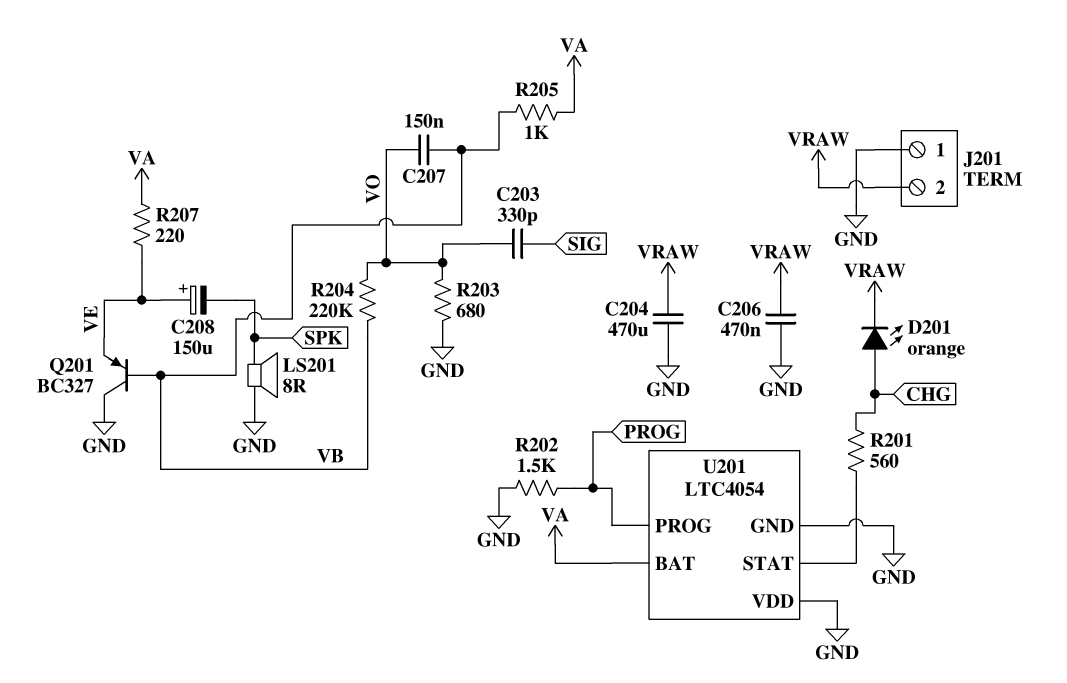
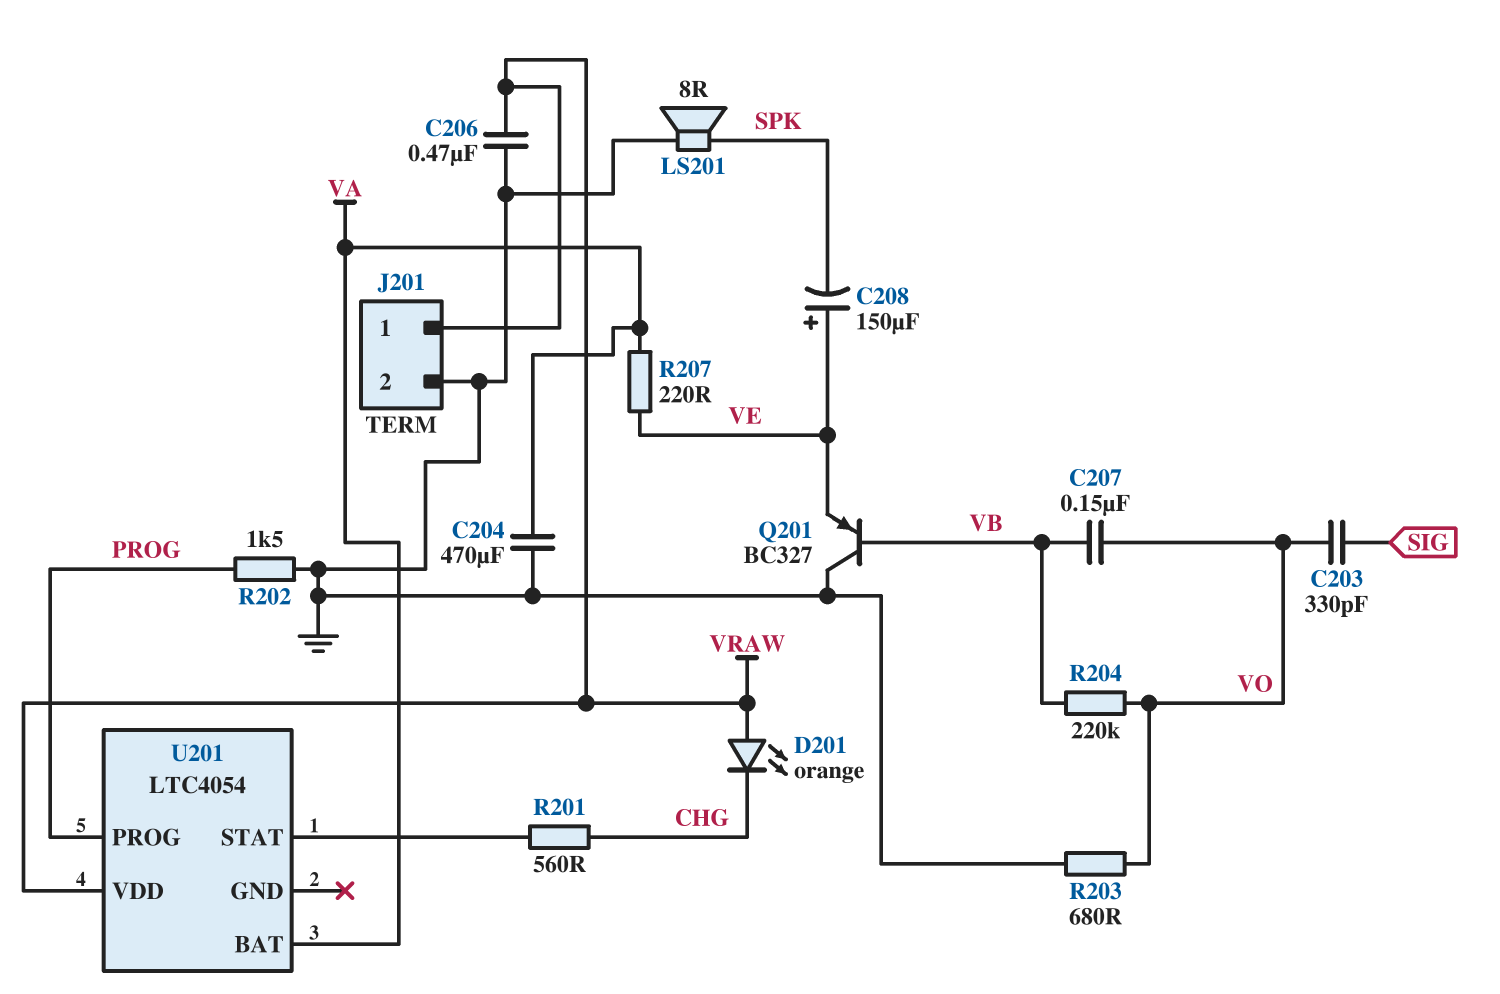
C204: 470uF (GND, VRAW) -> 470uF (GND, VA)
D201: LED orange (A CHG, K VRAW) -> LED orange (A VRAW, K CHG)
J201 pin 1: GND -> VRAW
J201 pin 2: VRAW -> GND
R205: 1k (VA, VB) -> none
U201 pin GND: GND -> none
U201 pin VDD: GND -> VRAW

